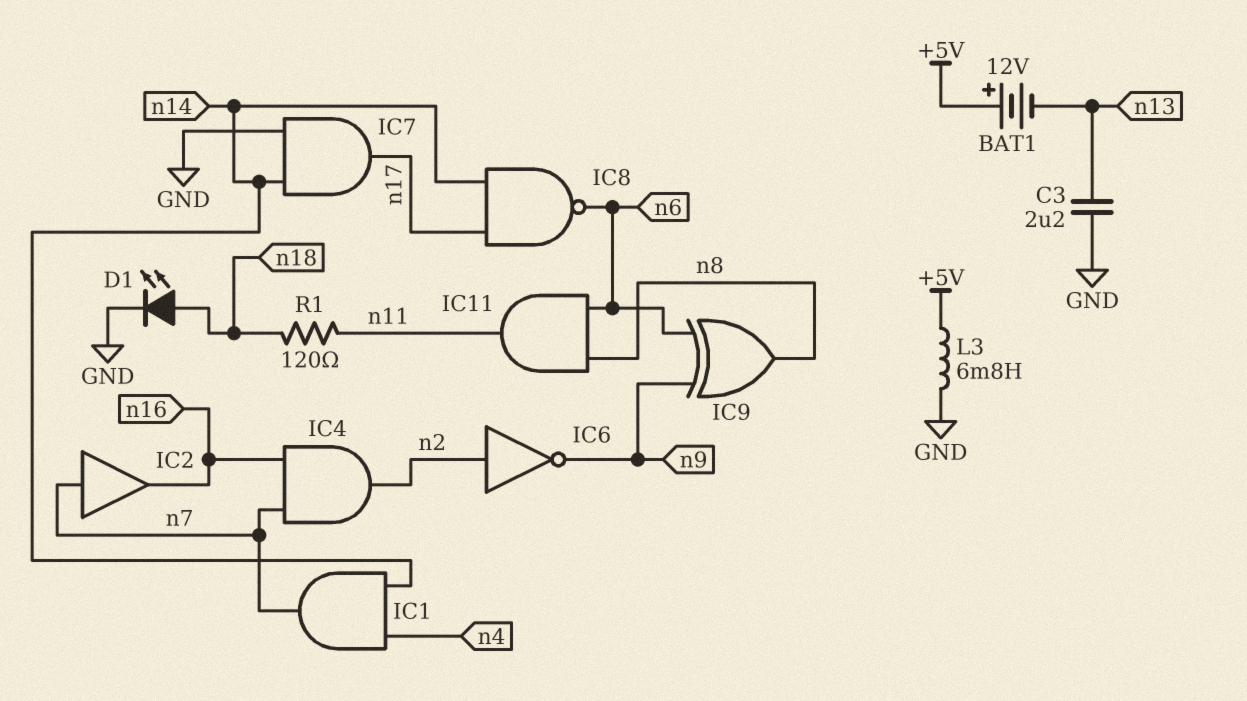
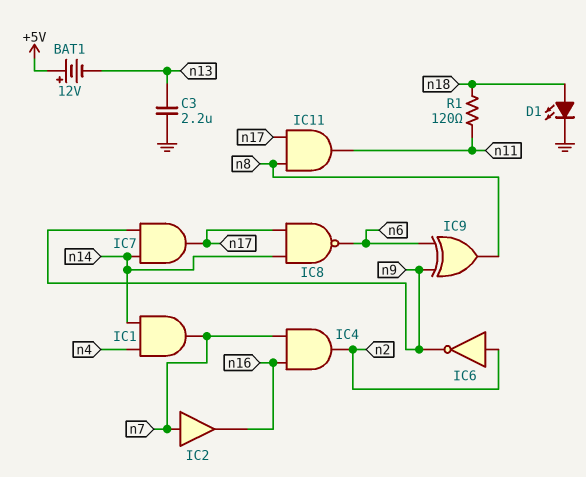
IC7: AND (in GND, in n14, out n17) -> AND (in n9, in n14, out n17)
IC11: AND (in n6, in n8, out n11) -> AND (in n8, in n17, out n11)
L3: 6.8mH (+5V, GND) -> none

